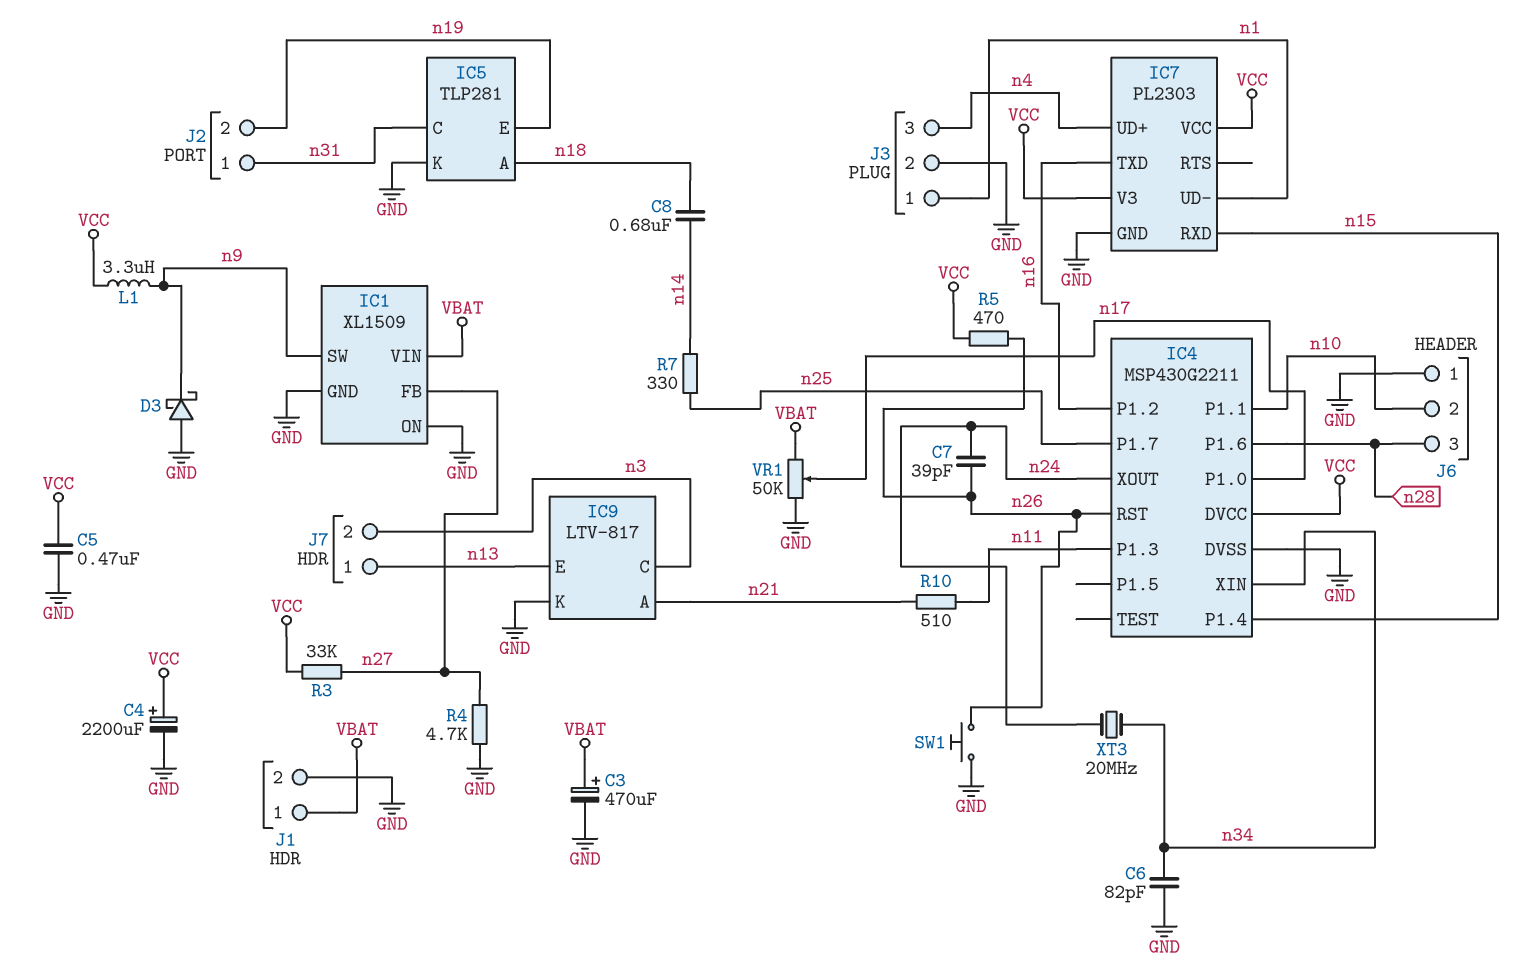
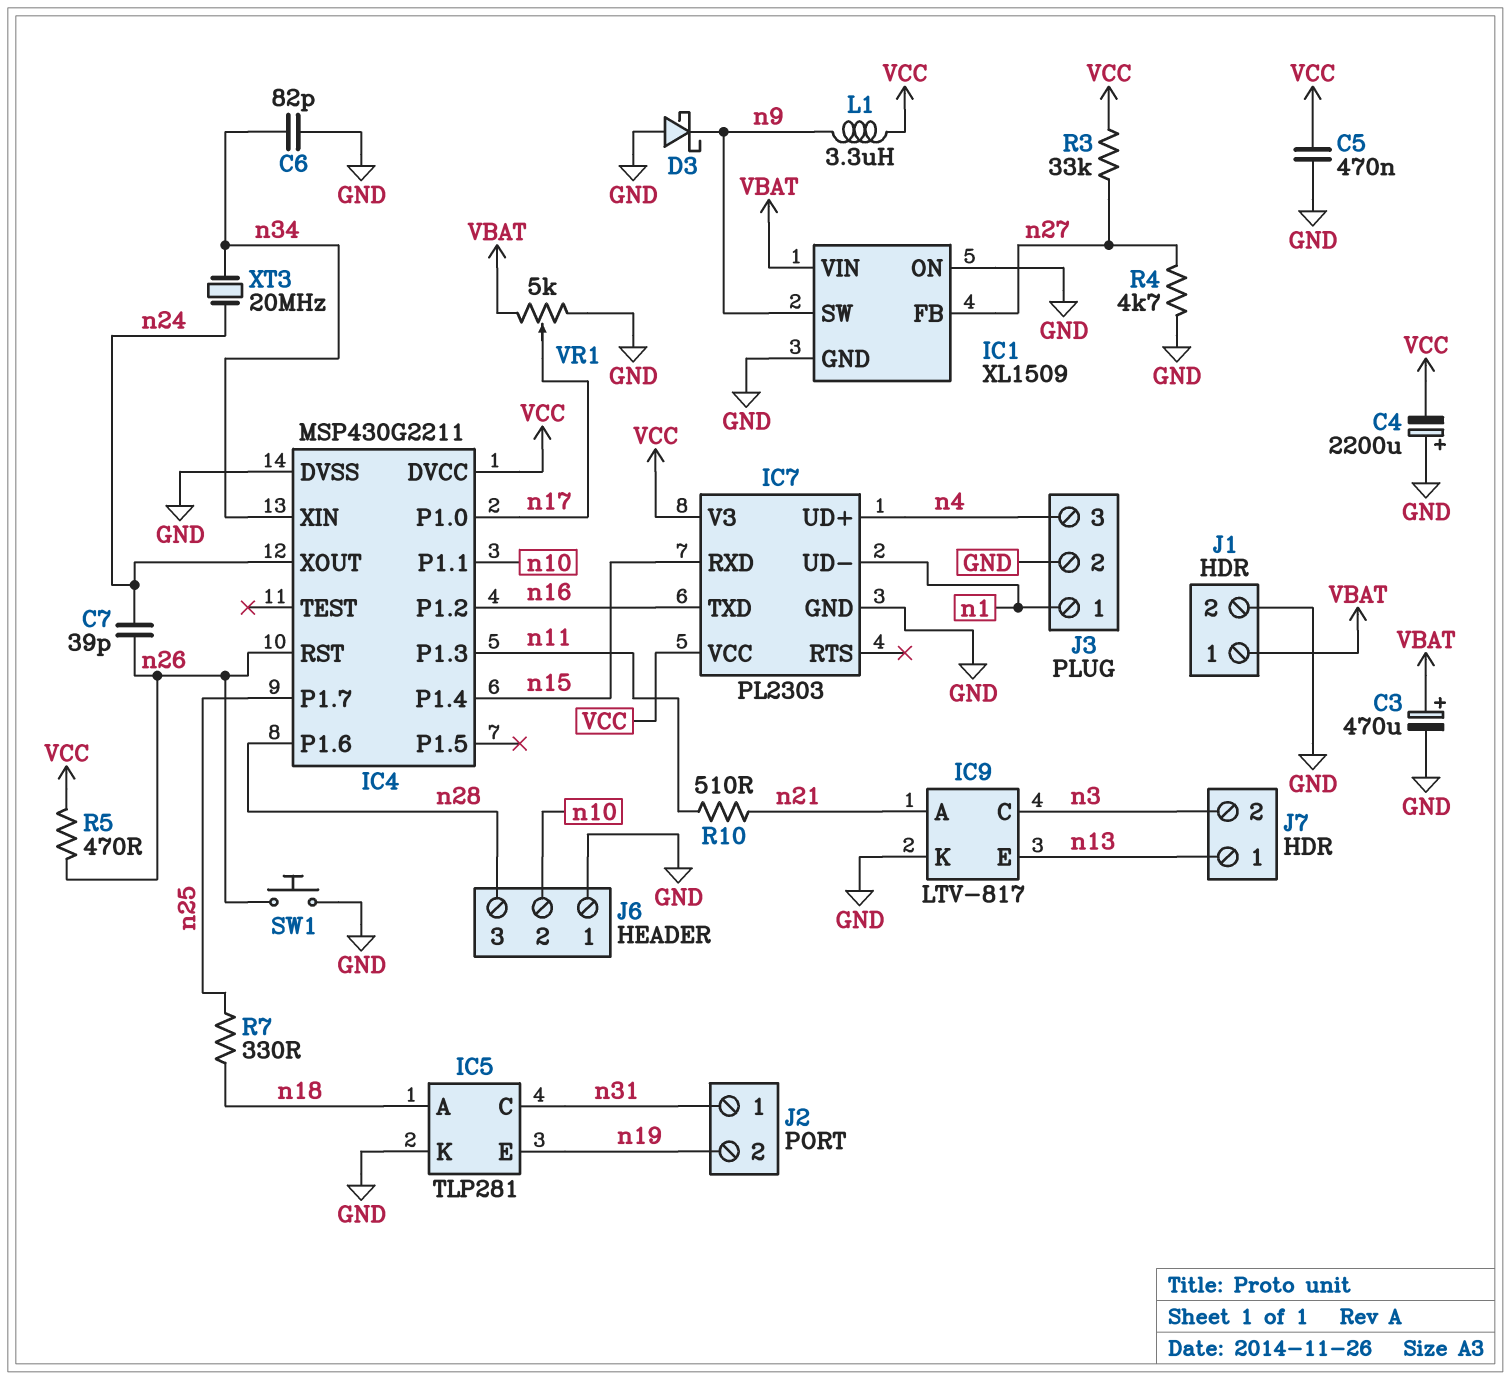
C4: 2200uF (plus VCC, minus GND) -> 2200uF (plus GND, minus VCC)
C8: 680nF (n14, n18) -> none
R7: 330 (n14, n25) -> 330 (n18, n25)
VR1: 50k (GND, VBAT, wiper n17) -> 5k (GND, VBAT, wiper n17)

